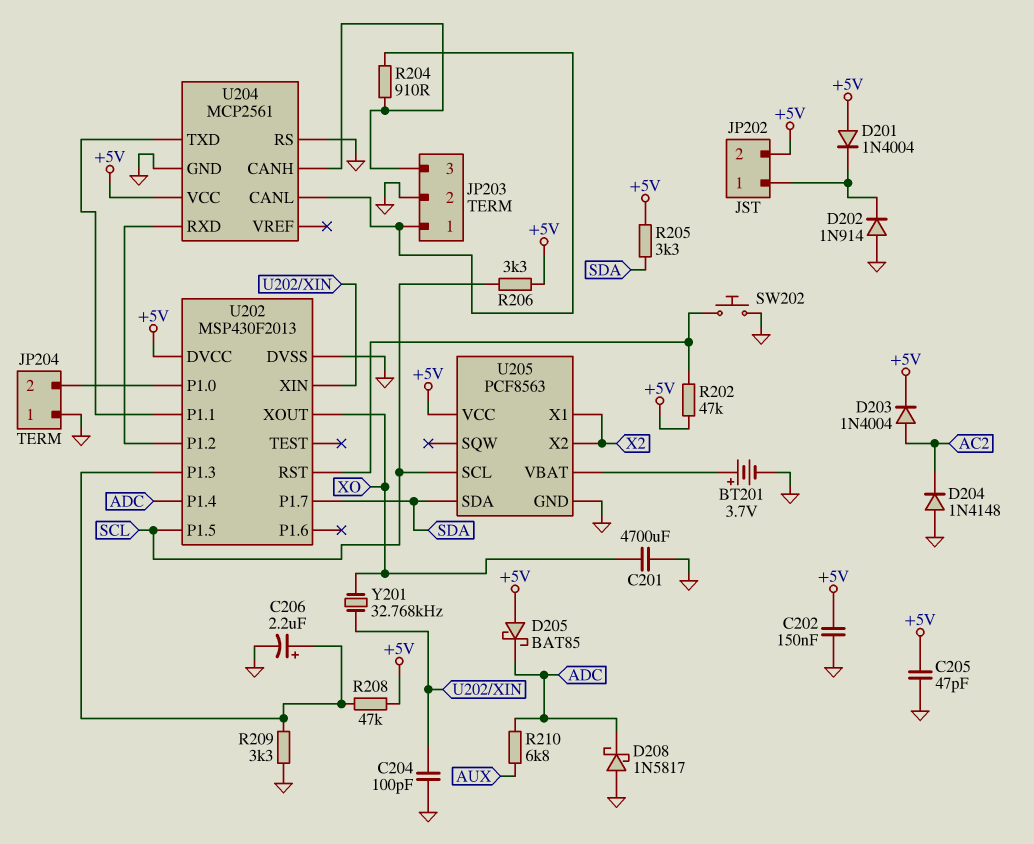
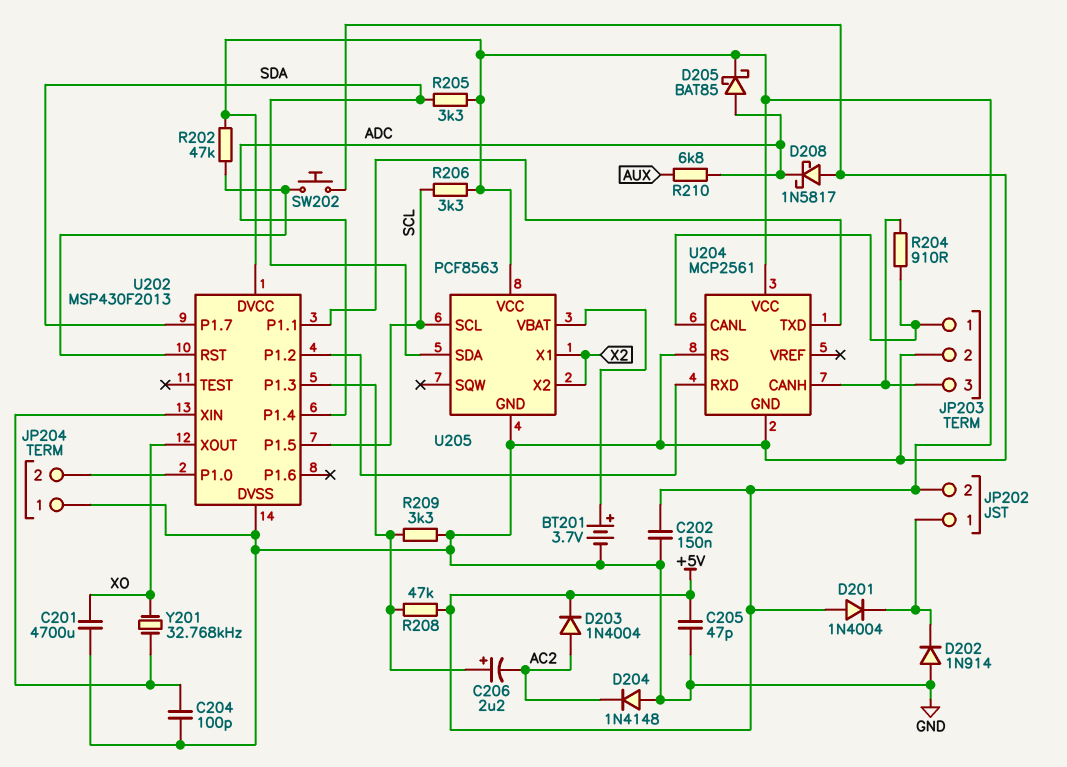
C206: 2.2uF (plus U202/P1.3, minus GND) -> 2.2uF (plus U202/P1.3, minus AC2)
D205: schottky BAT85 (A +5V, K ADC) -> schottky BAT85 (A ADC, K +5V)

